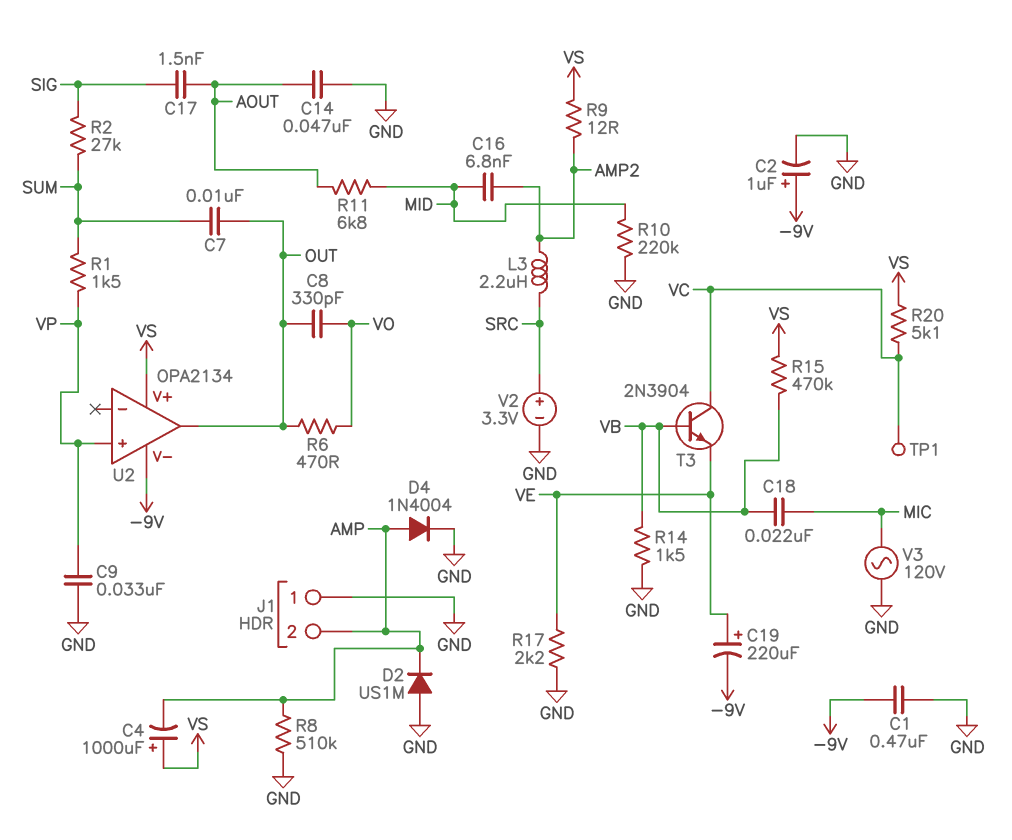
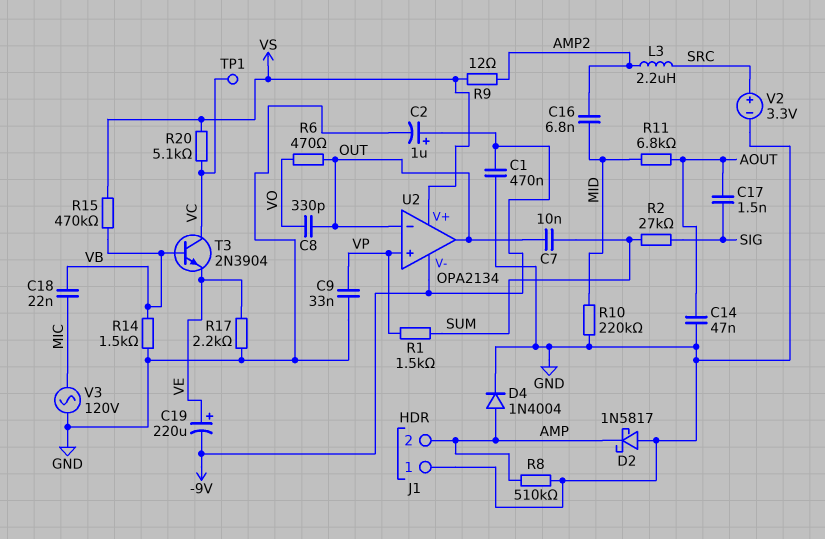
C4: 1000uF (plus VS, minus AMP) -> none
D2: diode US1M (A GND, K AMP) -> schottky 1N5817 (A GND, K AMP)
U2 pin in-: none -> OUT

